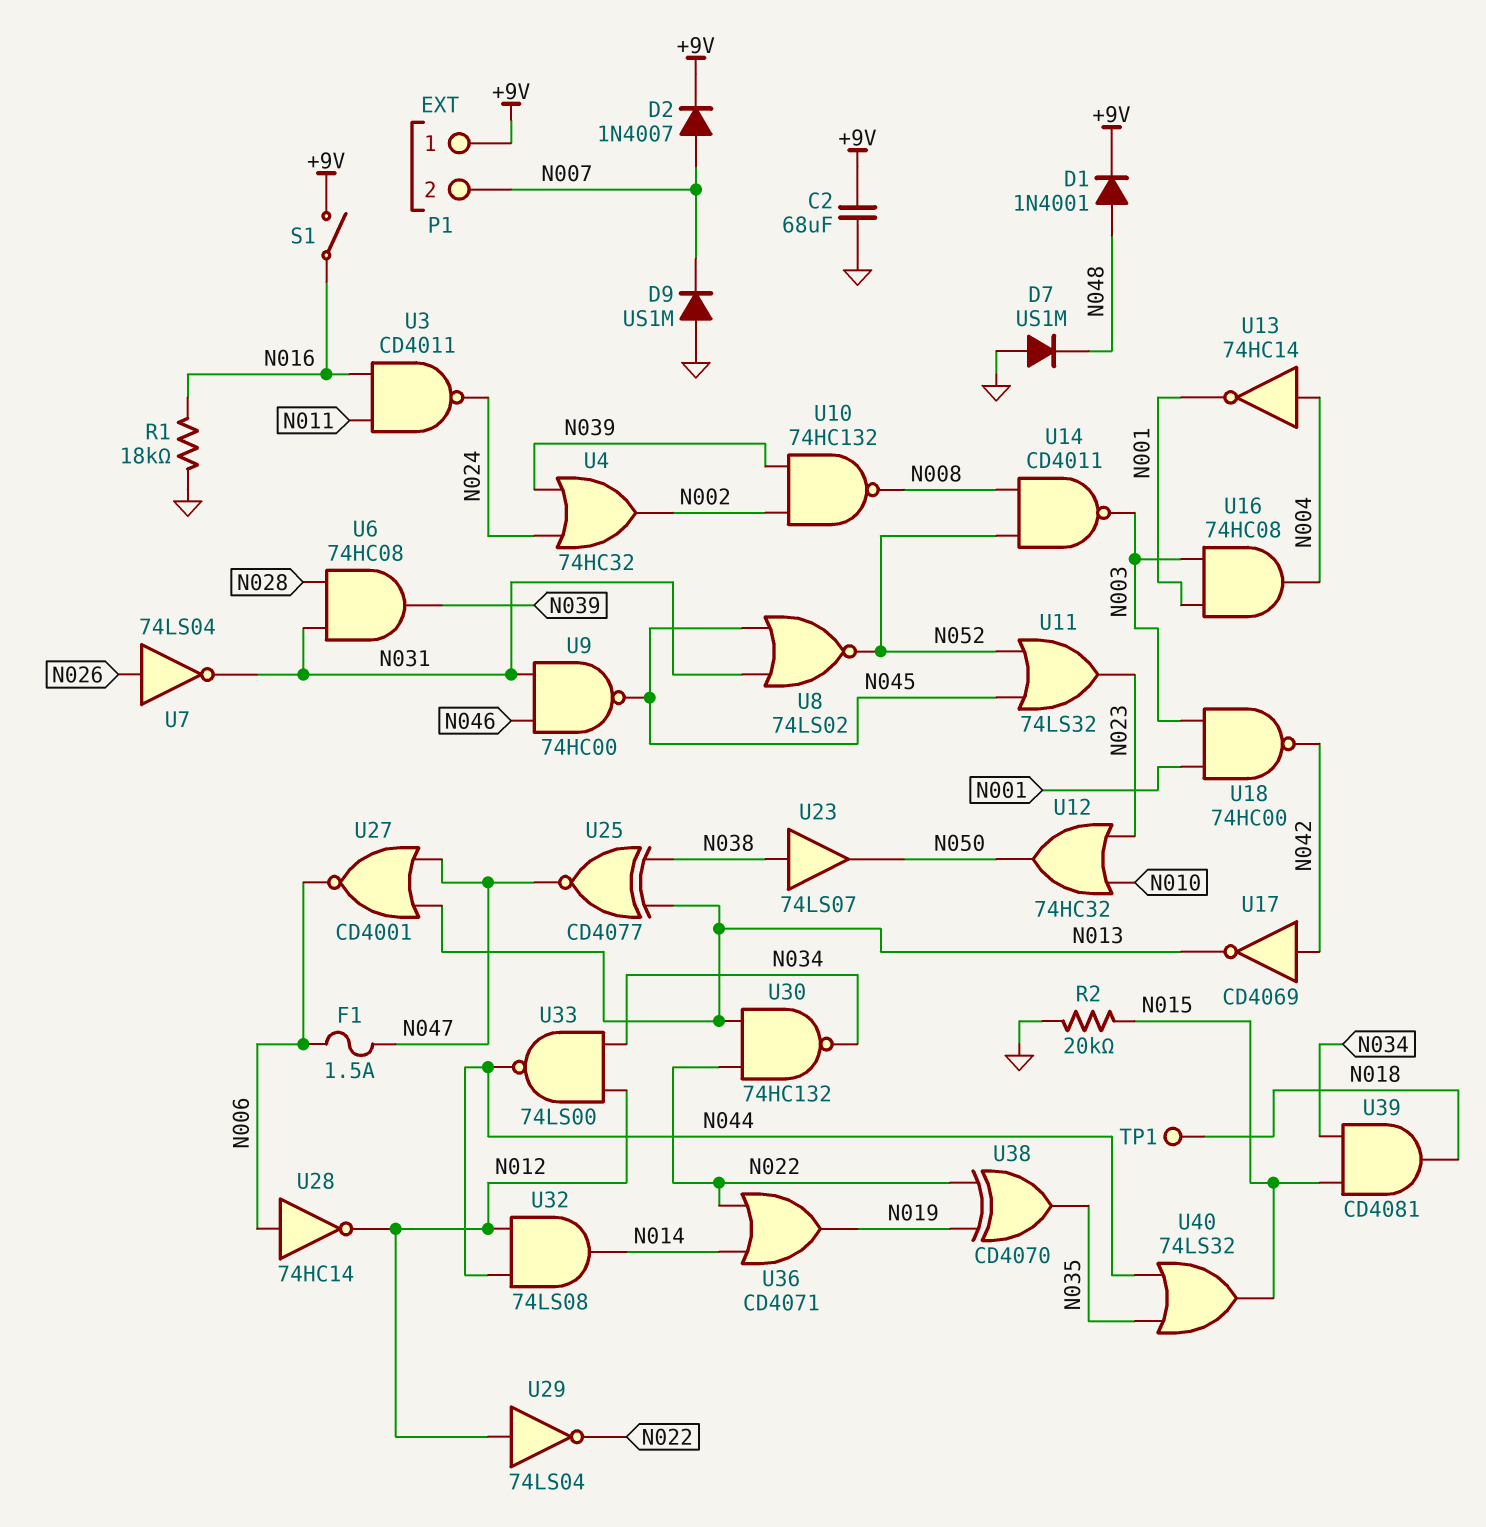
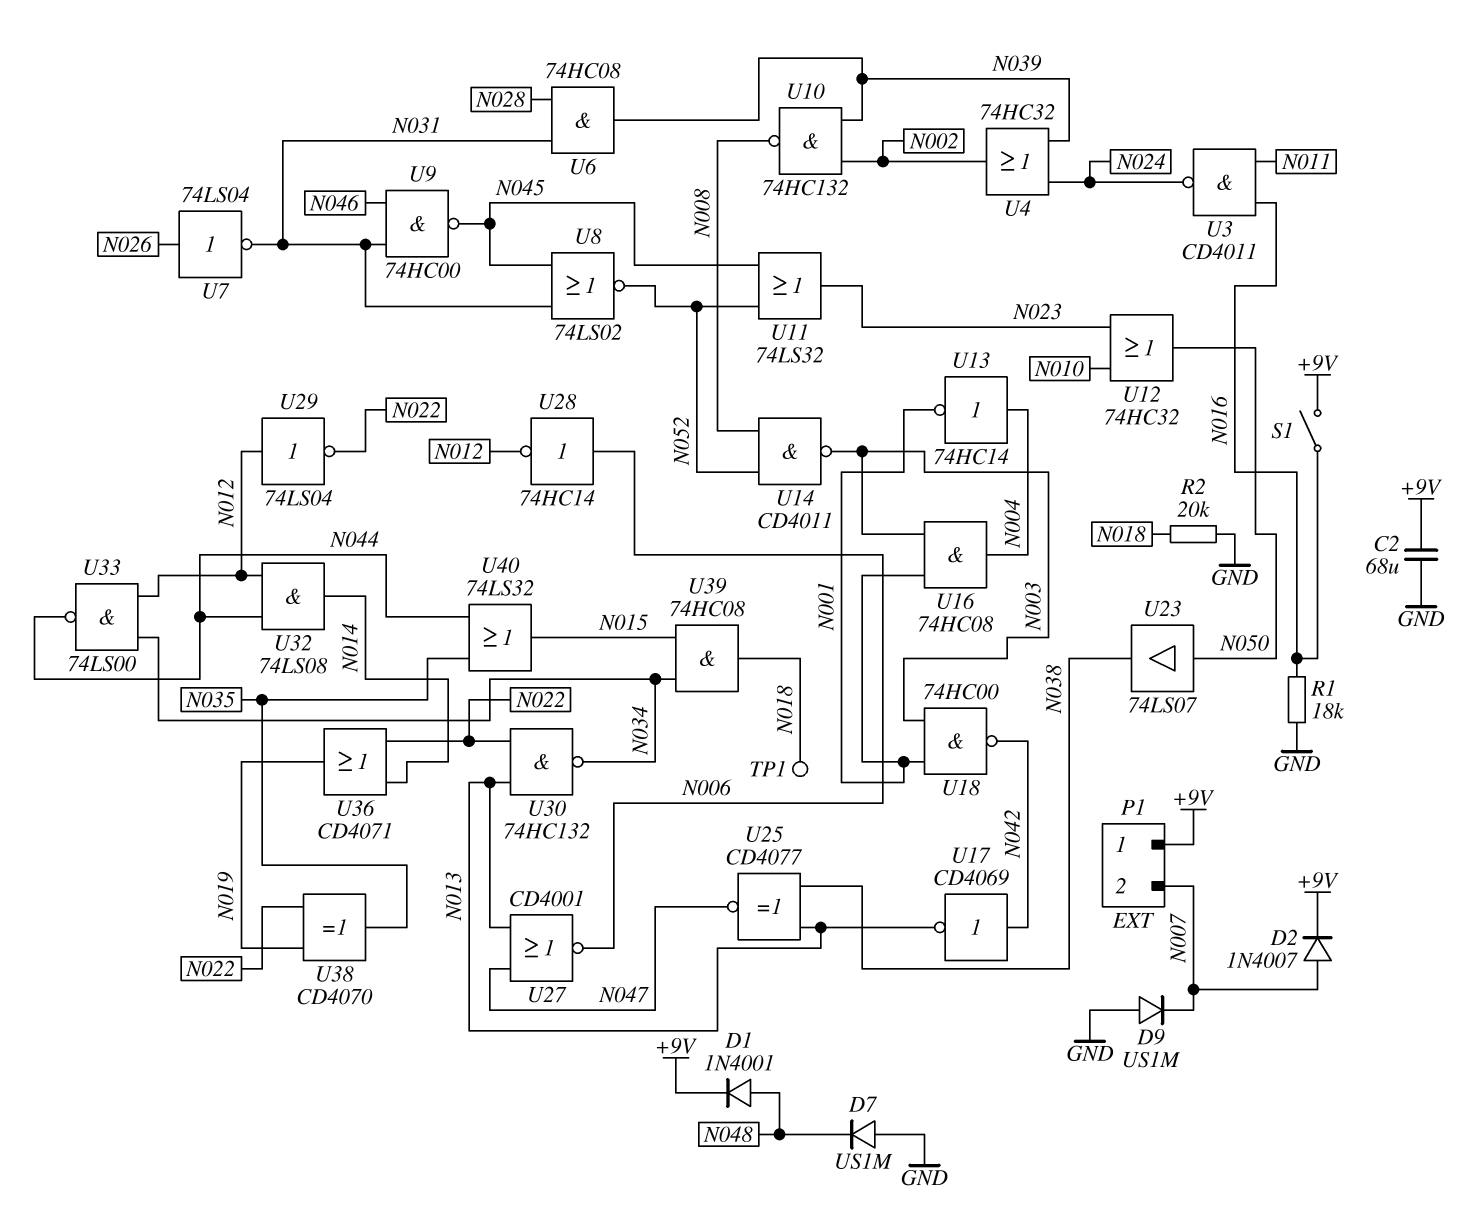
F1: 1.5A (N006, N047) -> none
R2: 20k (GND, N015) -> 20k (GND, N018)
U23: buffer 74LS07 (in N038, out N050) -> buffer 74LS07 (in N050, out N038)
U39: AND CD4081 (in N015, in N034, out N018) -> AND 74HC08 (in N015, in N034, out N018)

